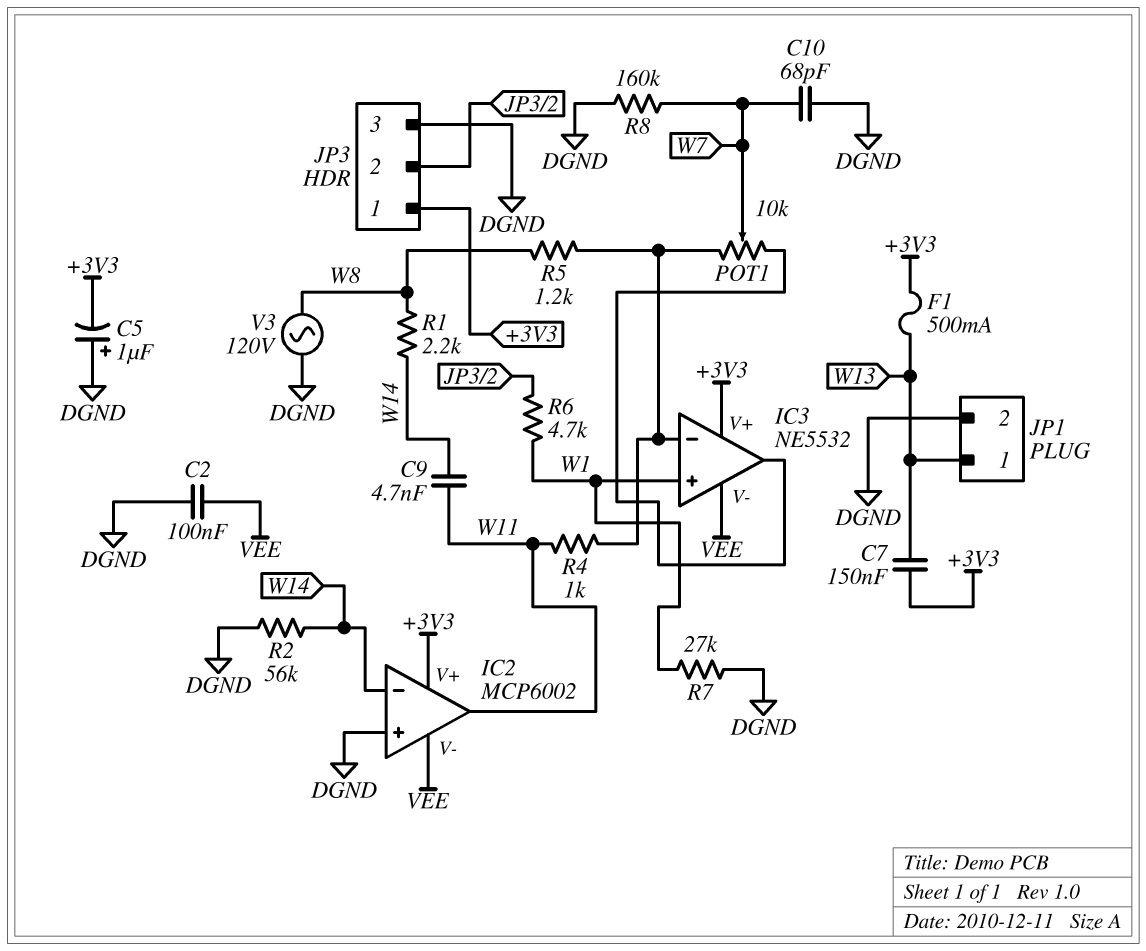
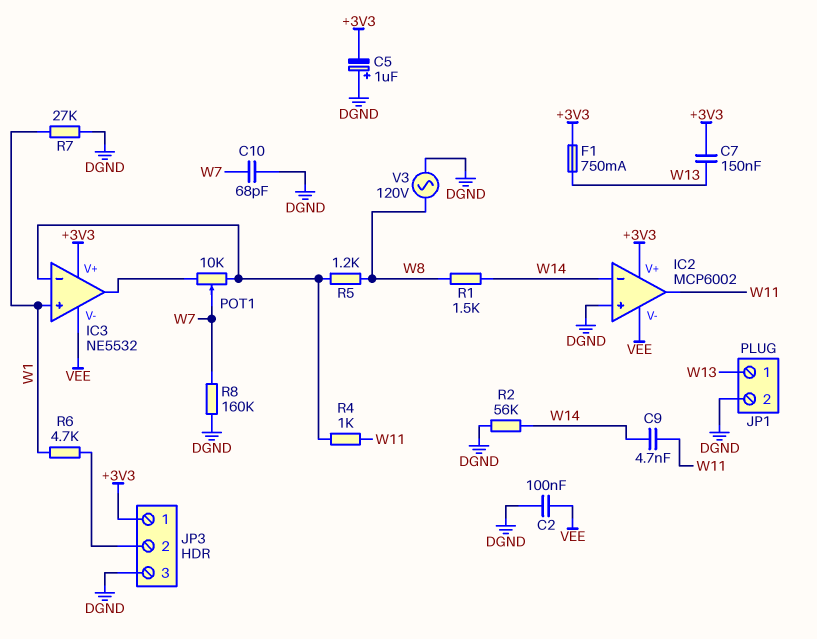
F1: 500mA (+3V3, W13) -> 750mA (+3V3, W13)
R1: 2.2k (W8, W14) -> 1.5k (W8, W14)

